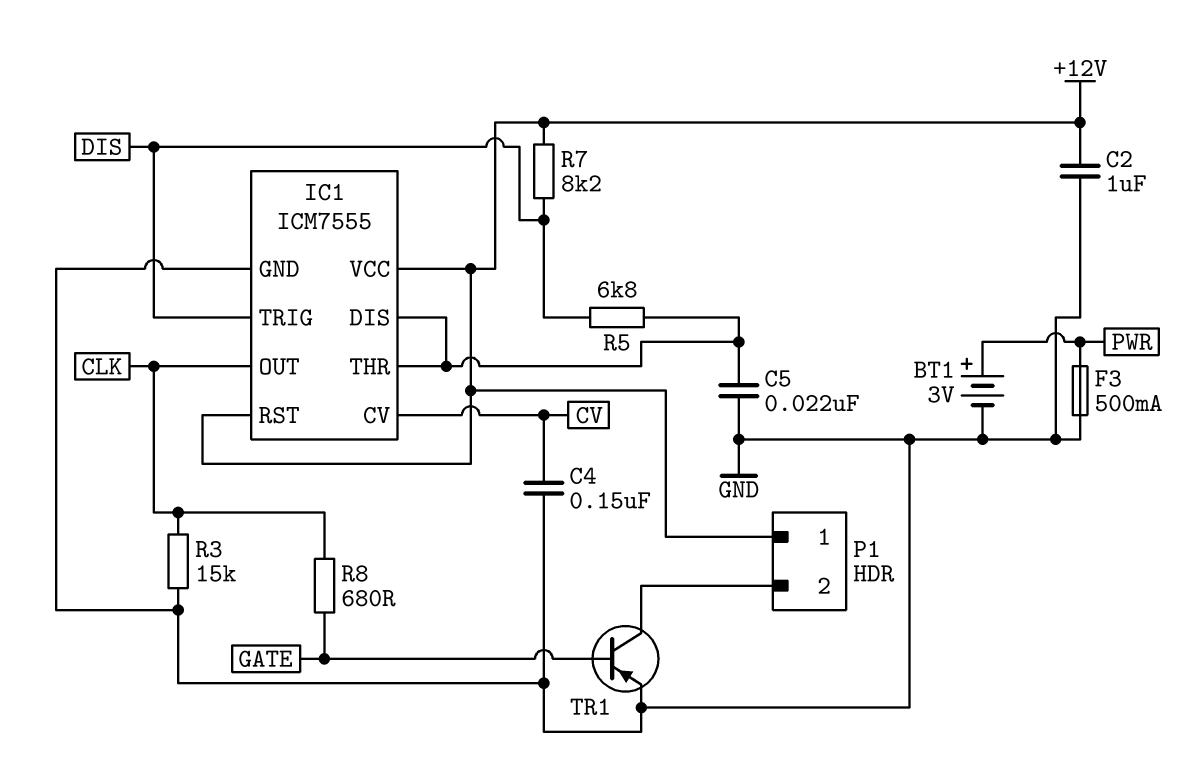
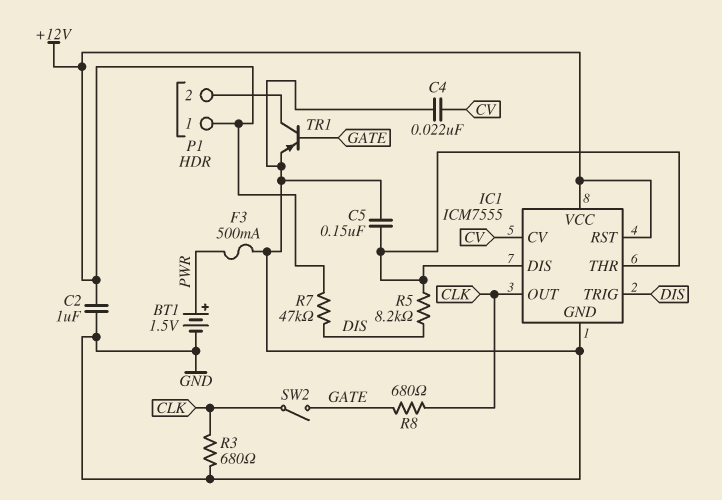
BT1: 3V (plus PWR, minus GND) -> 1.5V (plus PWR, minus GND)
C4: 150nF (CV, GND) -> 22nF (CV, GND)
C5: 22nF (GND, IC1/DIS) -> 150nF (GND, IC1/DIS)
R3: 15k (CLK, GND) -> 680 (CLK, GND)
R5: 6.8k (DIS, IC1/DIS) -> 8.2k (DIS, IC1/DIS)
R7: 8.2k (+12V, DIS) -> 47k (+12V, DIS)
SW2: none -> switch (CLK, GATE)

